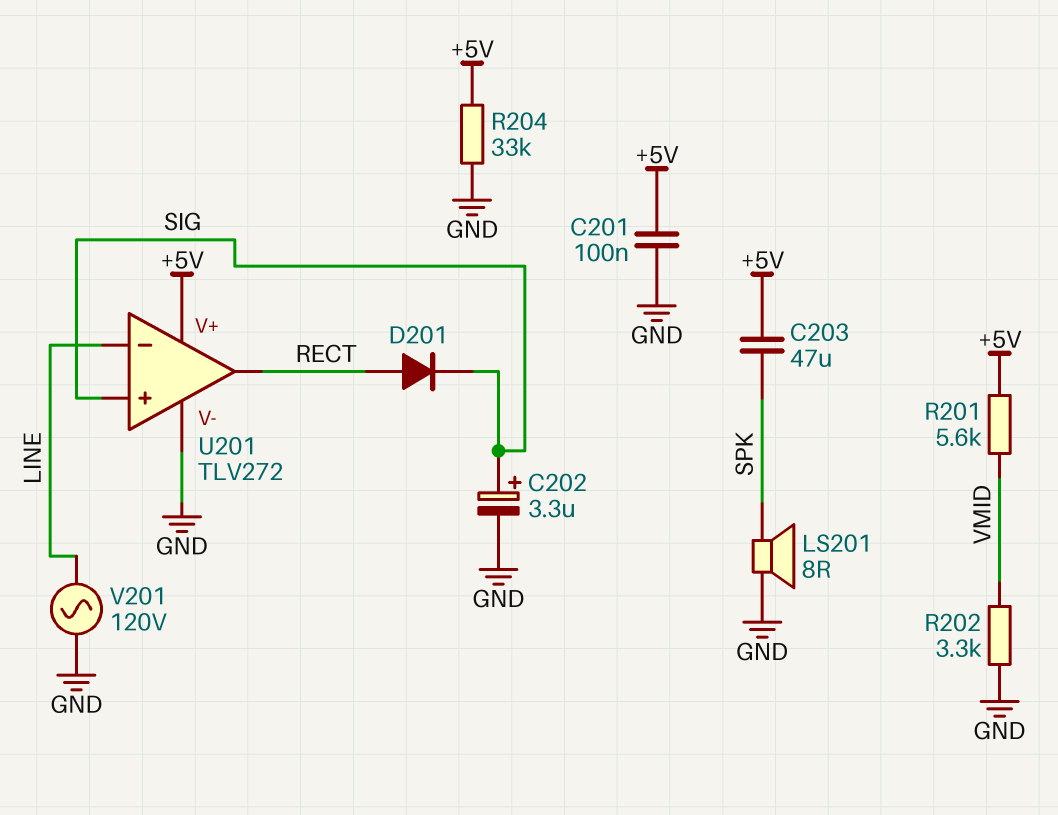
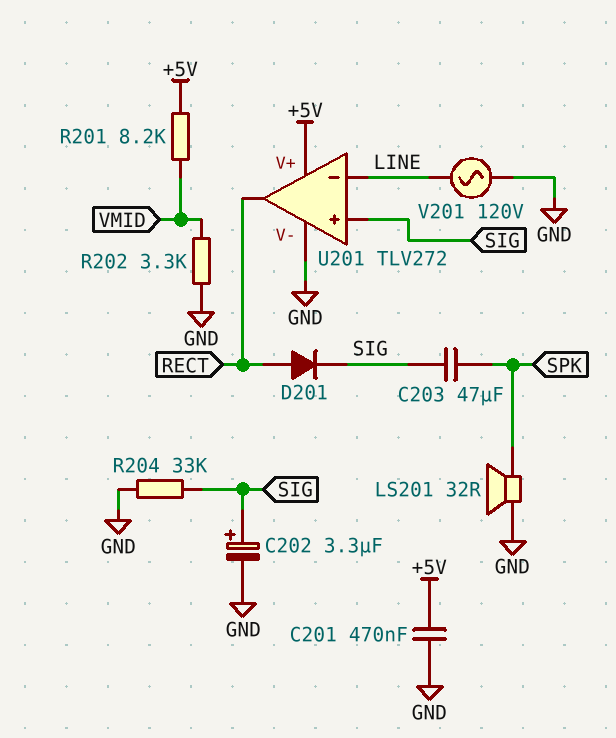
C201: 100nF (+5V, GND) -> 470nF (+5V, GND)
C203: 47uF (+5V, SPK) -> 47uF (SIG, SPK)
LS201: speaker 8R (GND, SPK) -> speaker 32R (GND, SPK)
R201: 5.6k (+5V, VMID) -> 8.2k (+5V, VMID)
R204: 33k (+5V, GND) -> 33k (GND, SIG)

